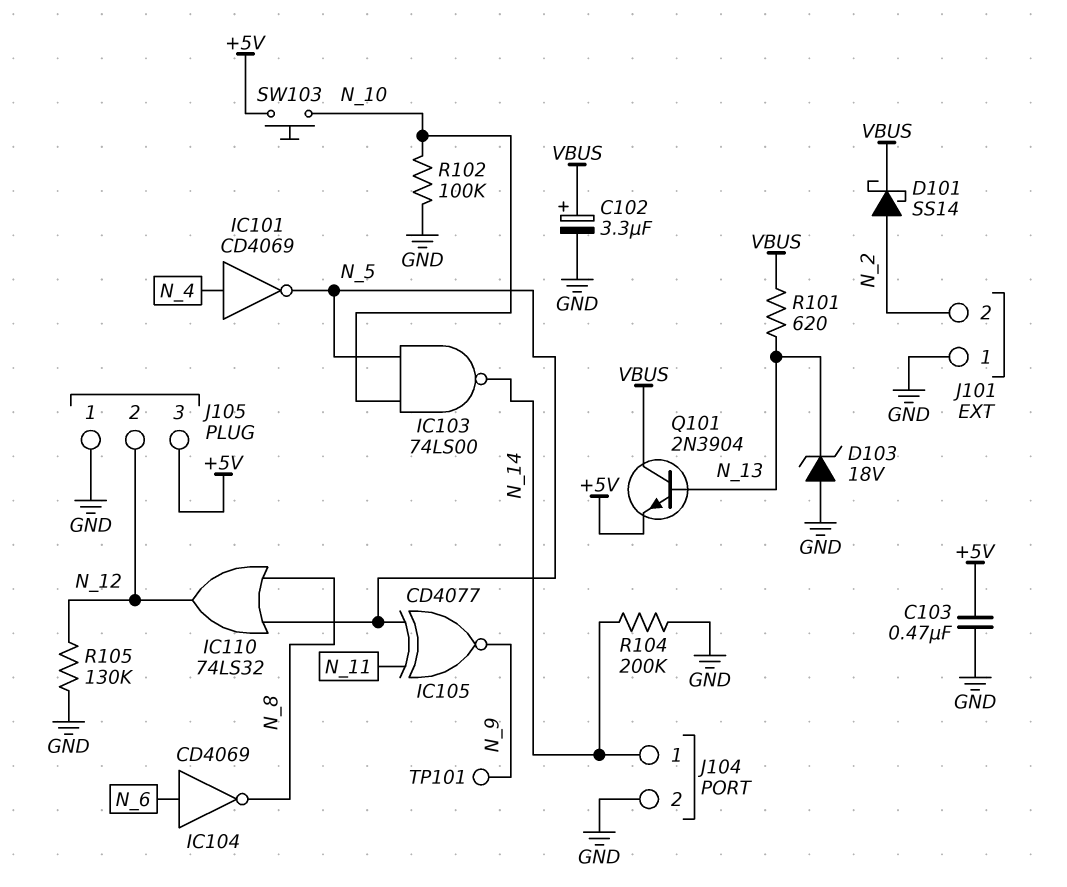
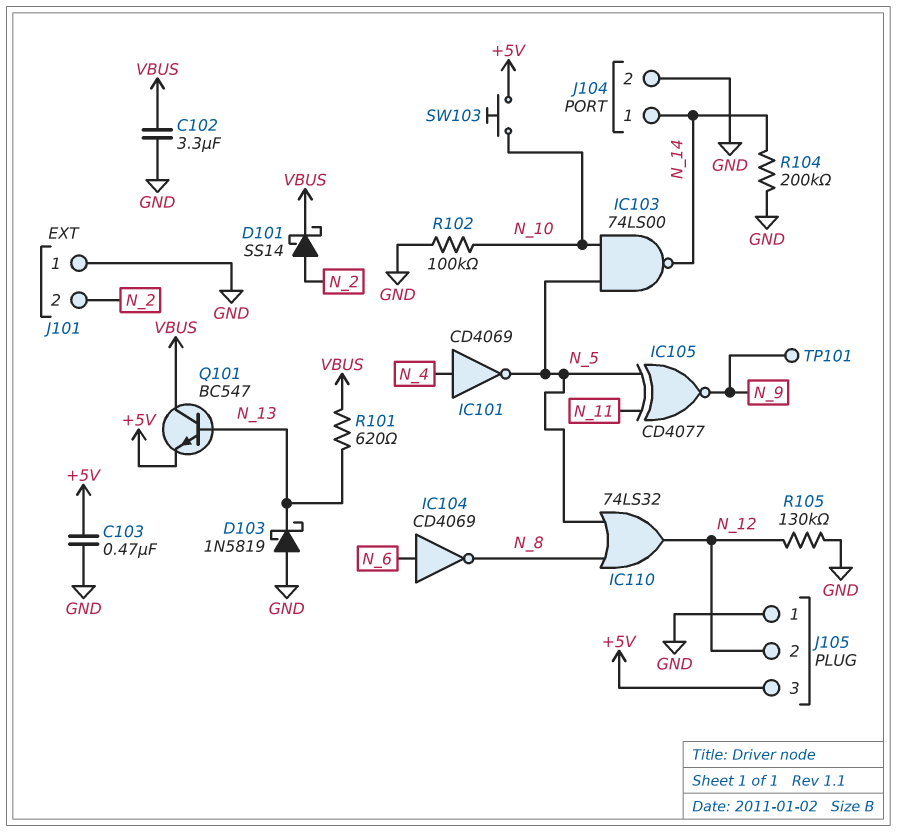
C102: 3.3uF (plus VBUS, minus GND) -> 3.3uF (GND, VBUS)
D103: zener 18V (A GND, K N_13) -> schottky 1N5819 (A GND, K N_13)
Q101: NPN 2N3904 (B N_13, C VBUS, E +5V) -> NPN BC547 (B N_13, C VBUS, E +5V)

